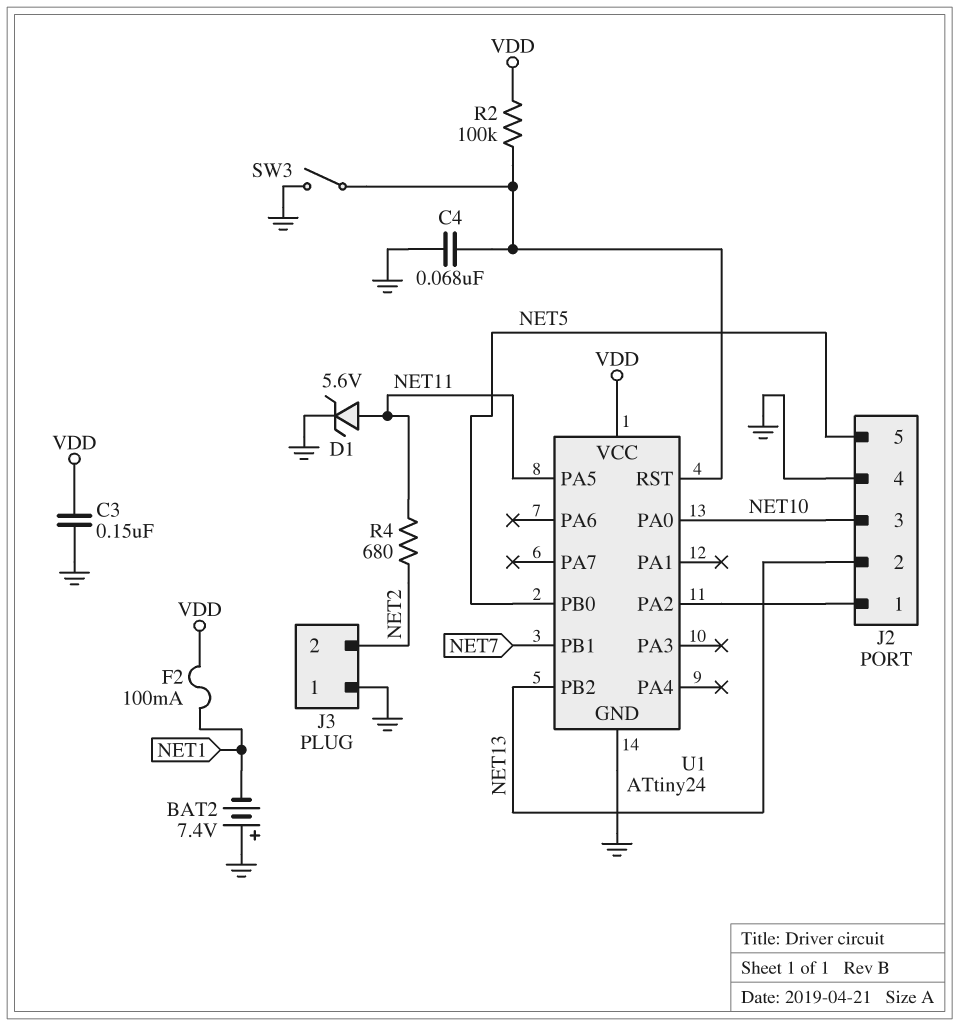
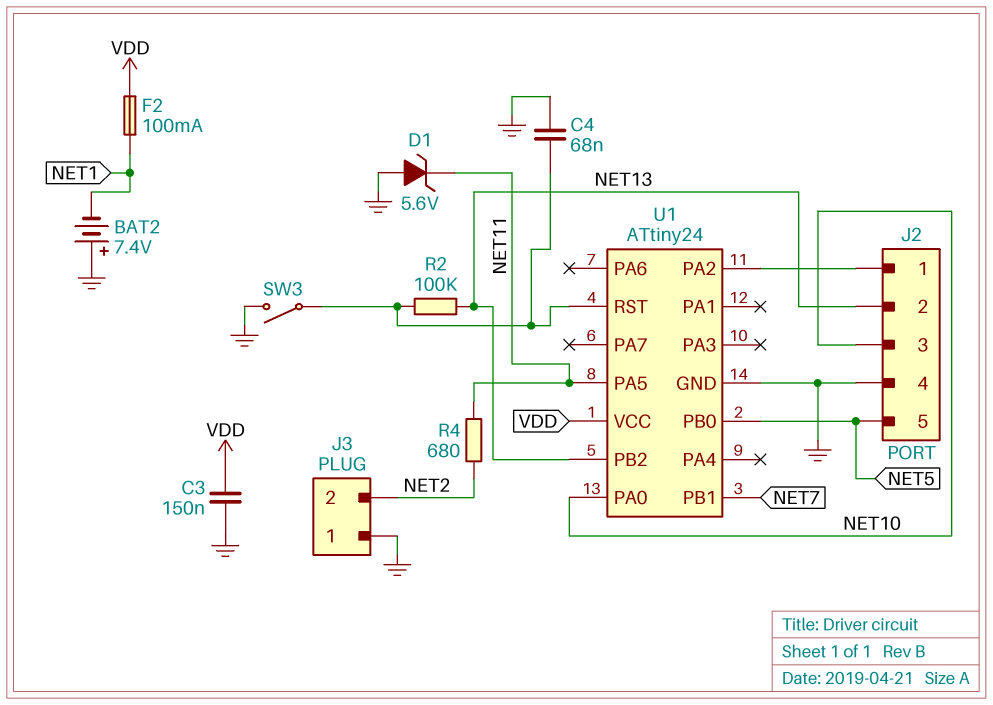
D1: zener 5.6V (A NET11, K GND) -> zener 5.6V (A GND, K NET11)
R2: 100k (U1/RST, VDD) -> 100k (NET13, U1/RST)

